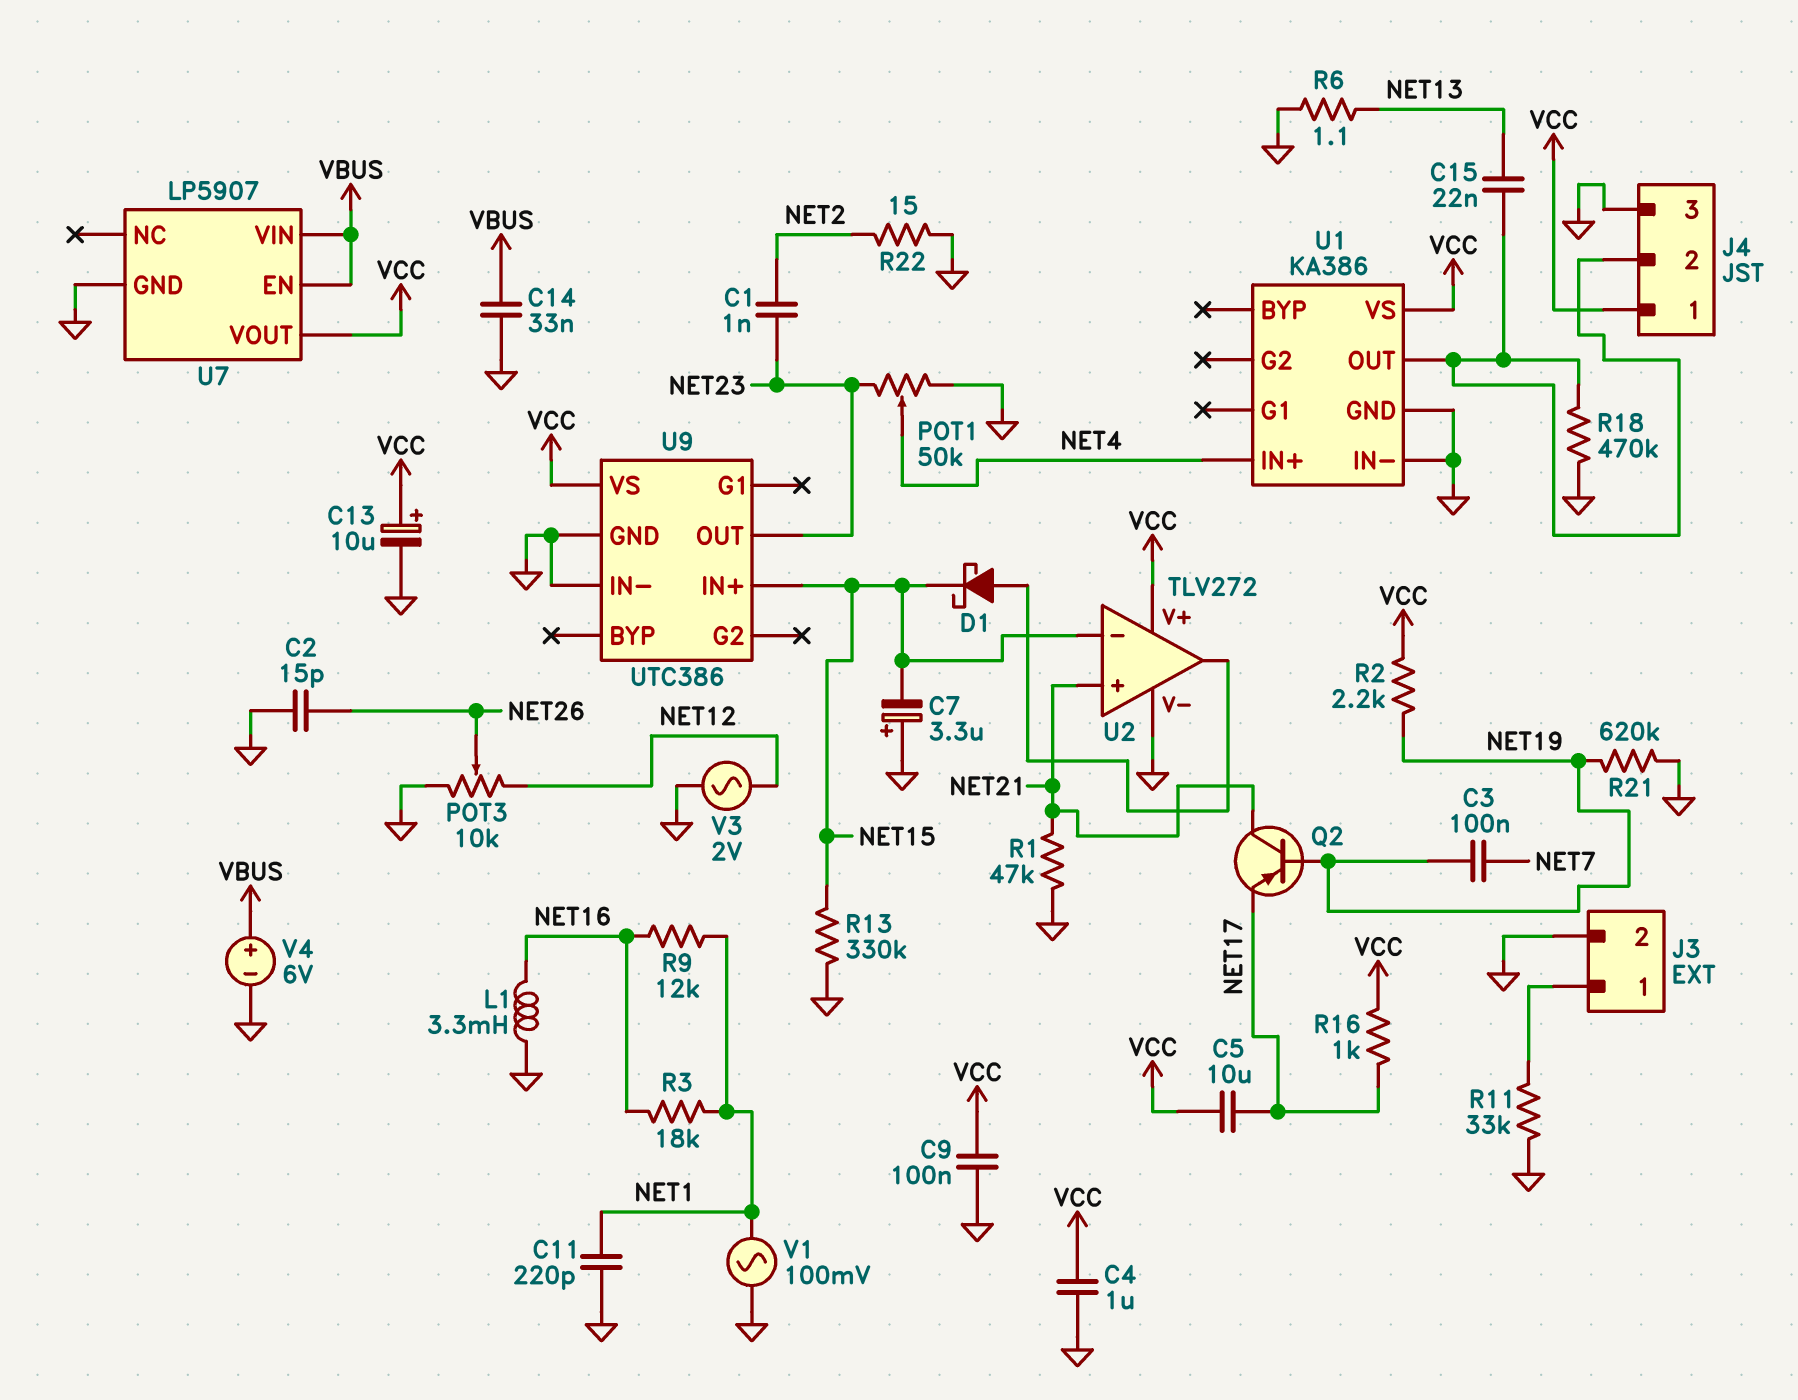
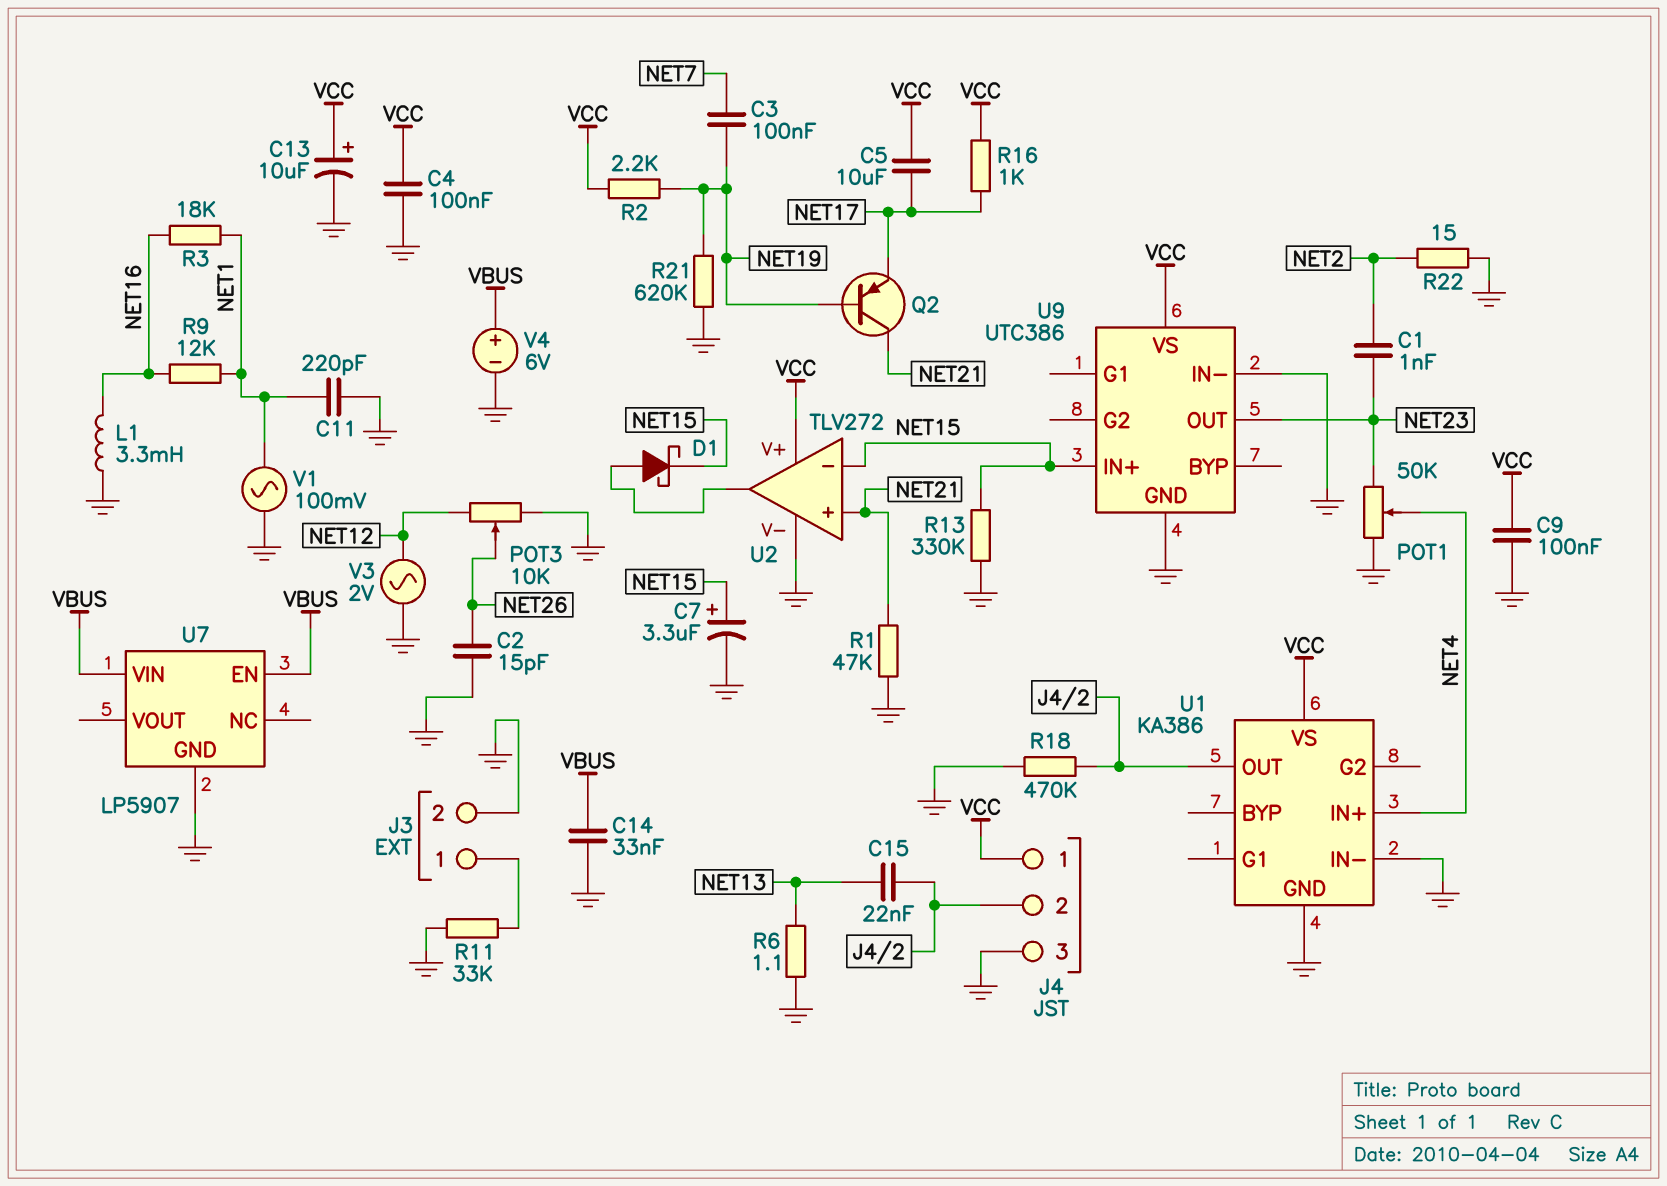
C4: 1uF (GND, VCC) -> 100nF (GND, VCC)
C7: 3.3uF (plus GND, minus NET15) -> 3.3uF (plus NET15, minus GND)
U7 pin VOUT: VCC -> none

